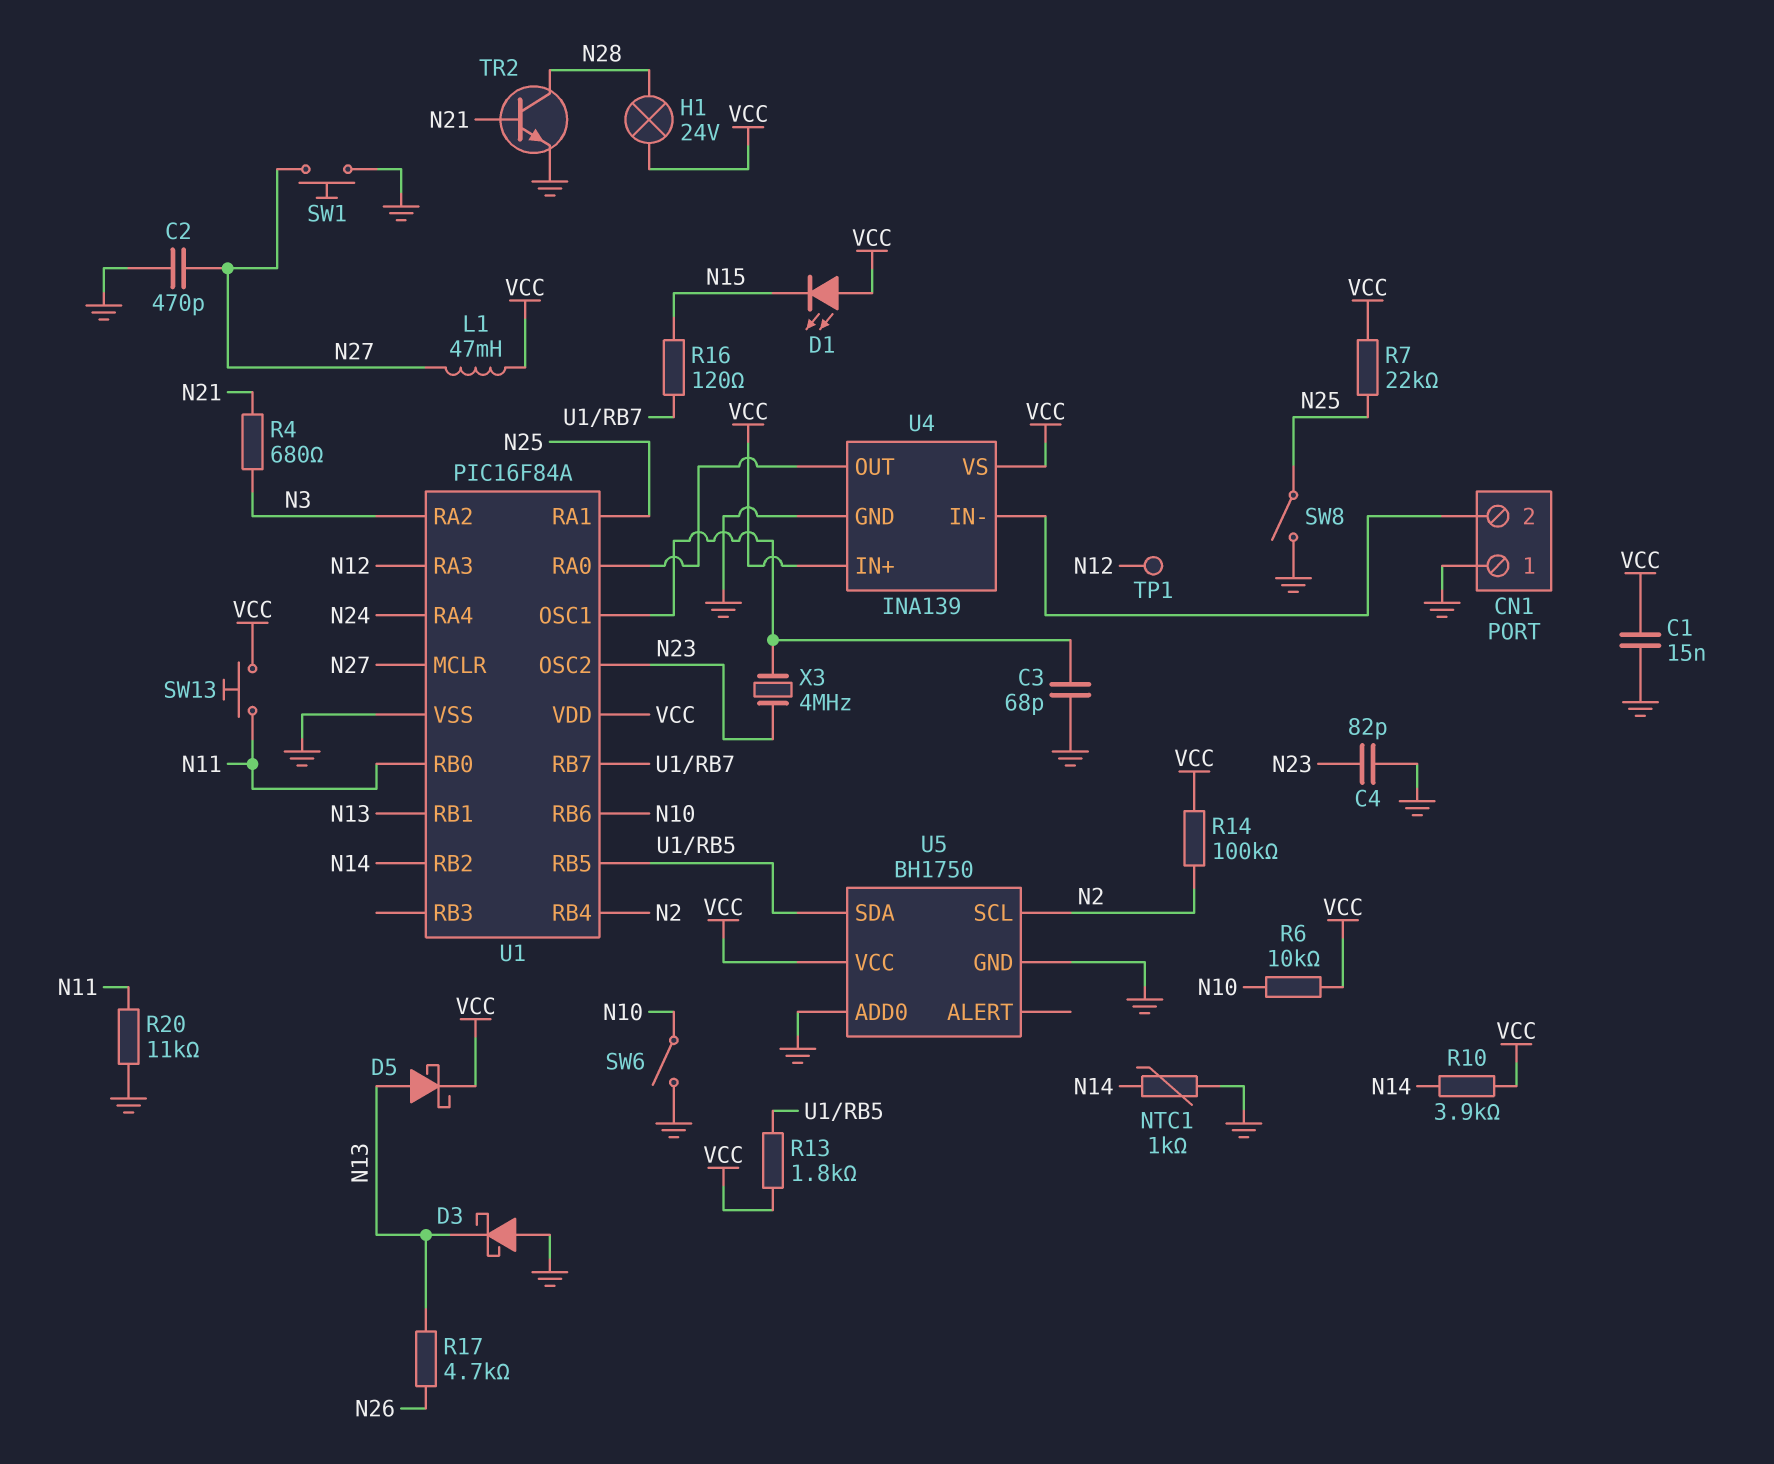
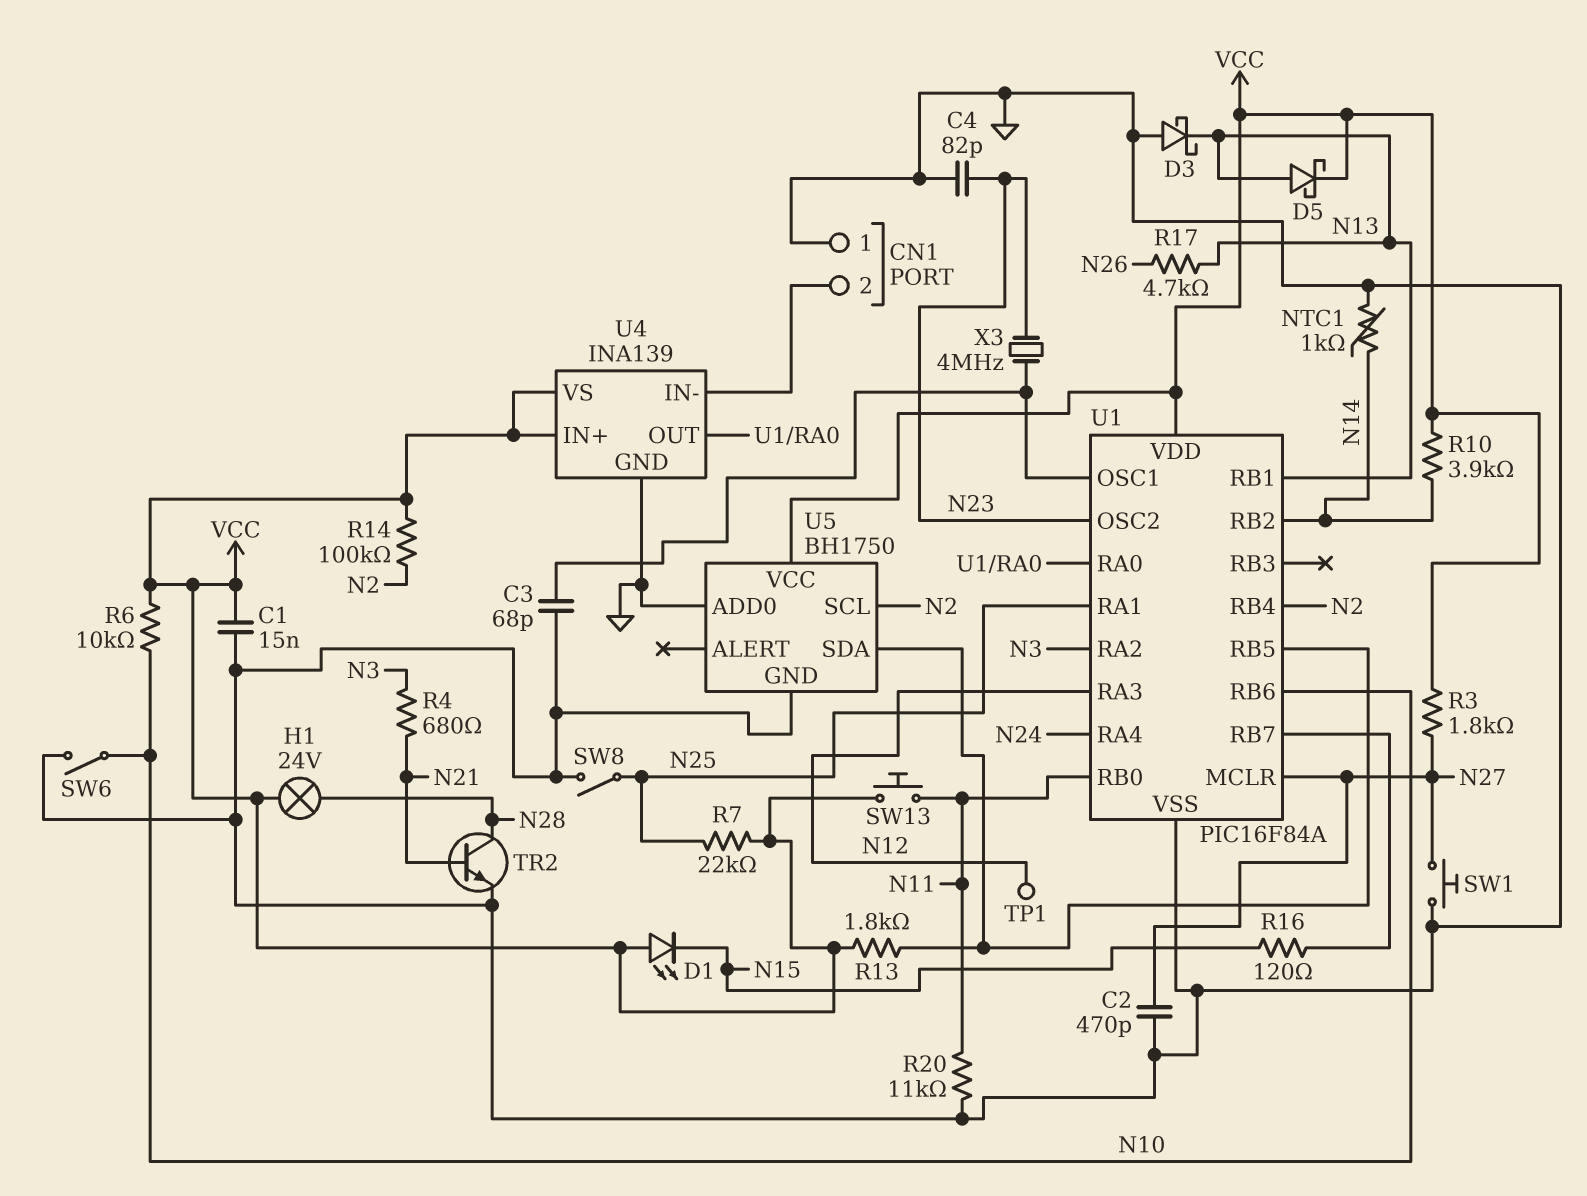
L1: 47mH (N27, VCC) -> none
R3: none -> 1.8k (N27, VCC)

